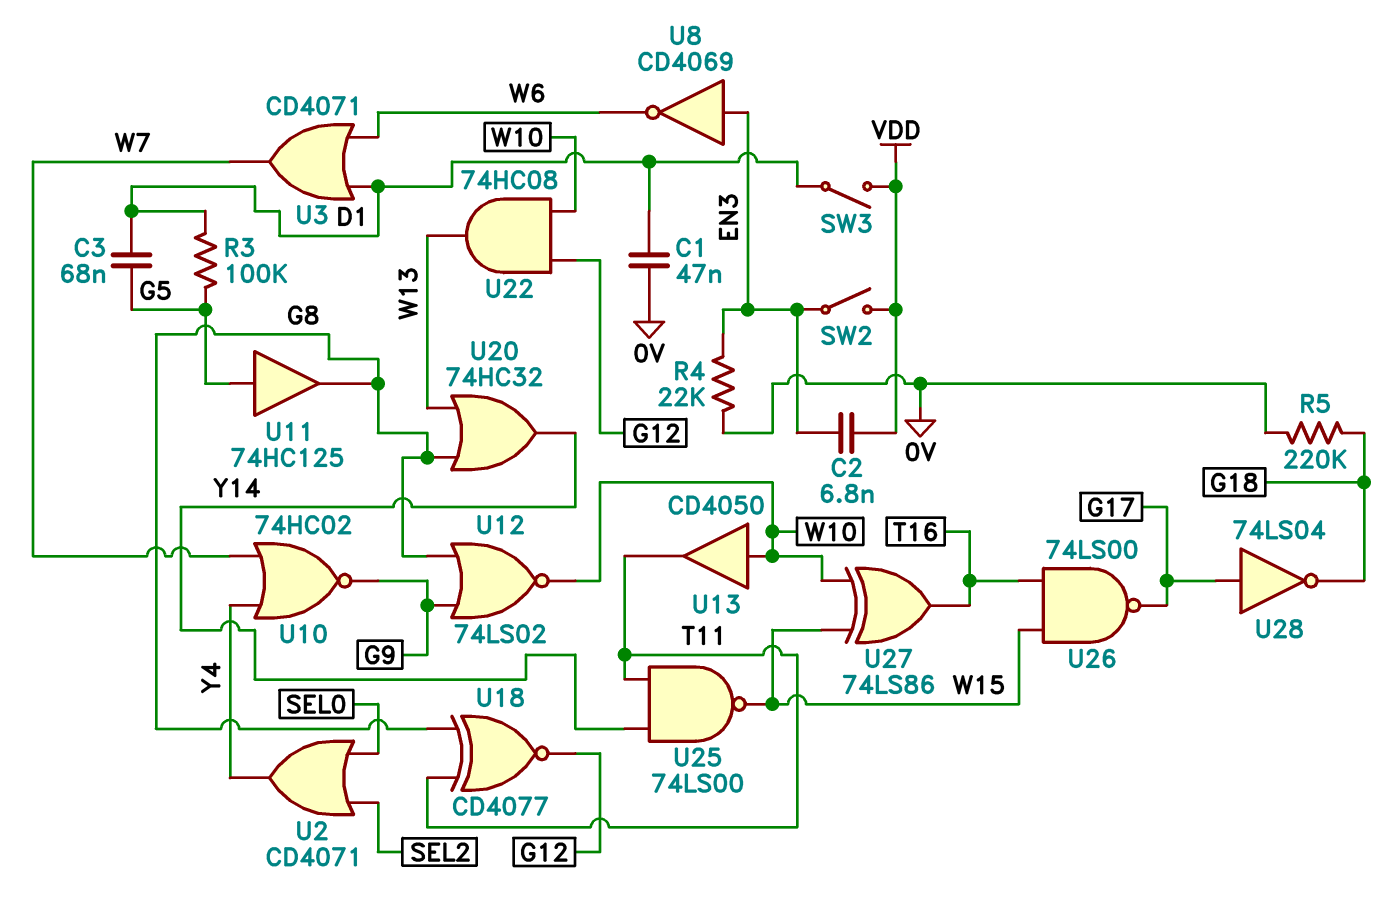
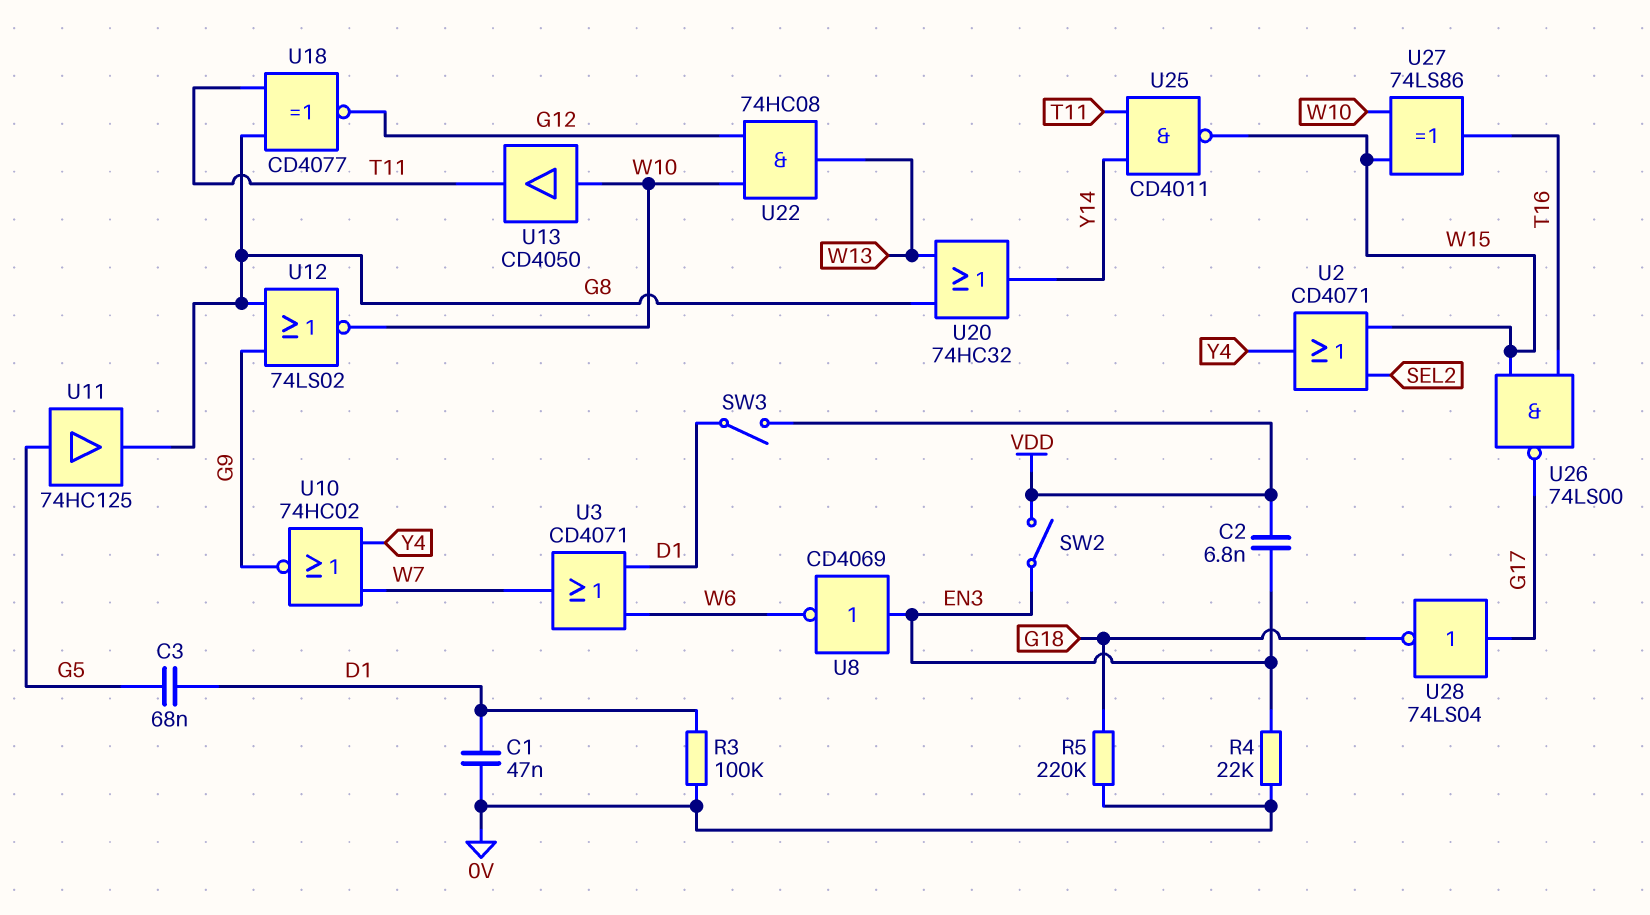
R3: 100k (D1, G5) -> 100k (0V, D1)
U2: OR CD4071 (in SEL0, in SEL2, out Y4) -> OR CD4071 (in SEL2, in W15, out Y4)
U25: NAND 74LS00 (in T11, in Y14, out W15) -> NAND CD4011 (in T11, in Y14, out W15)

